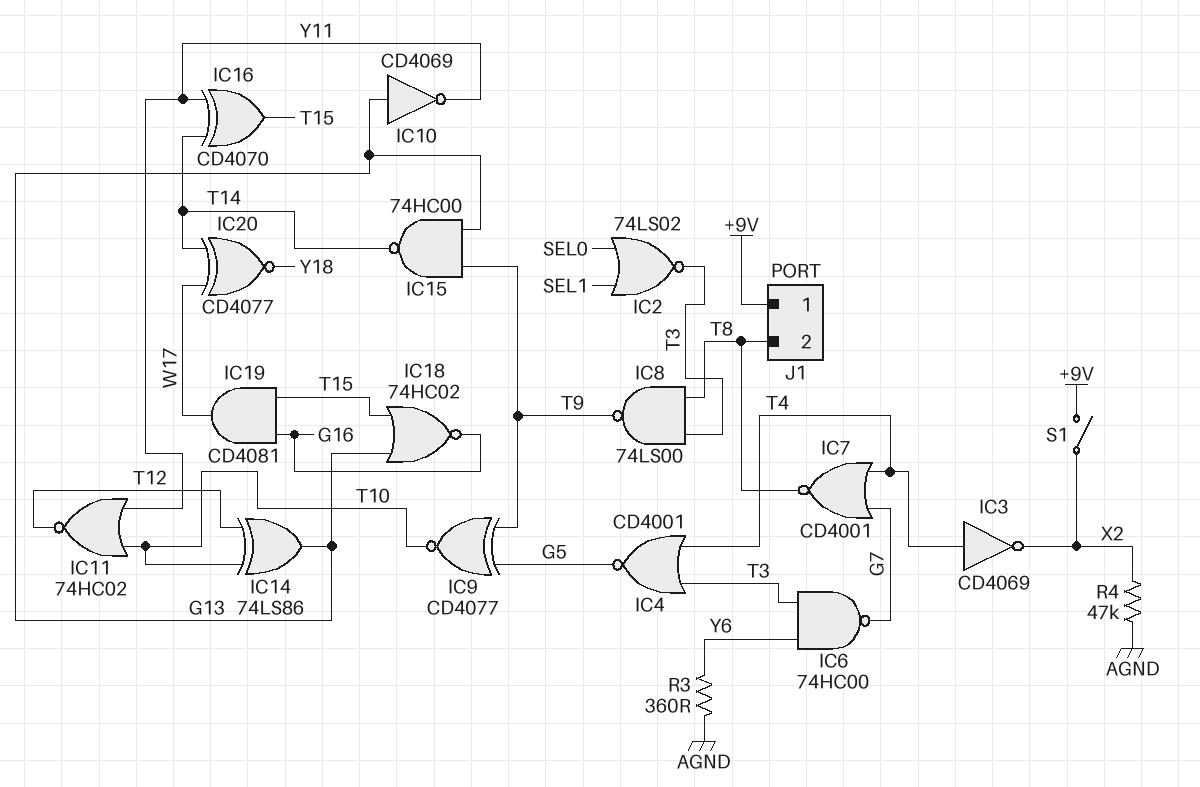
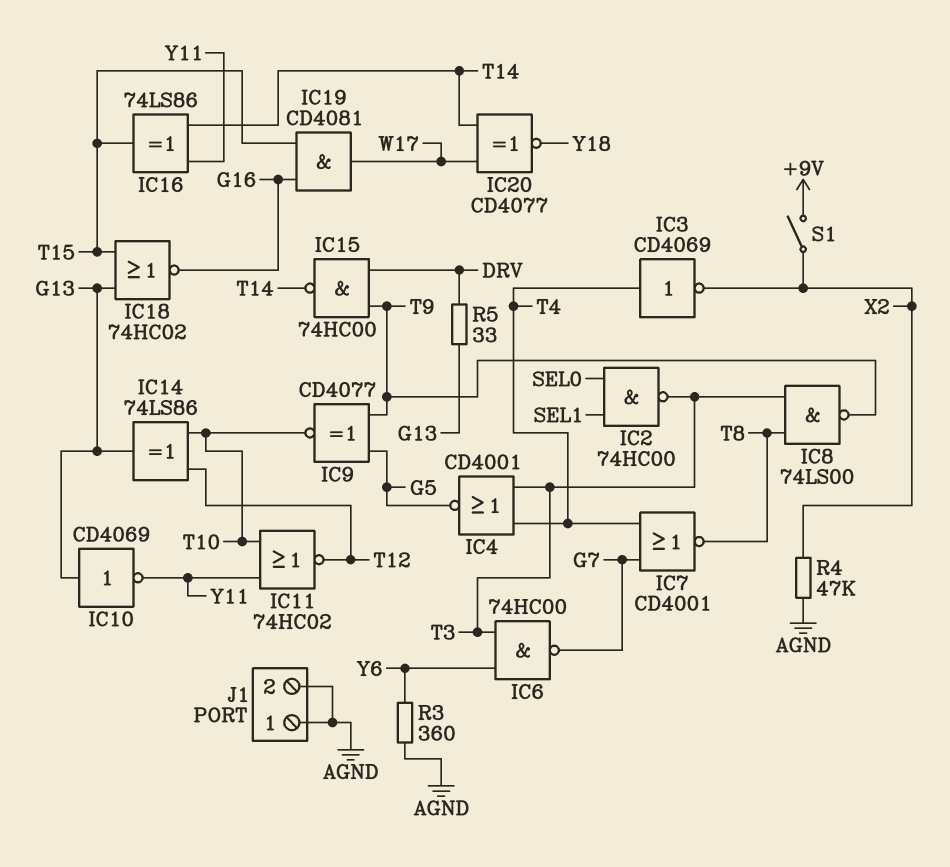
IC2: NOR 74LS02 (in SEL0, in SEL1, out T3) -> NAND 74HC00 (in SEL0, in SEL1, out T3)
IC15: NAND 74HC00 (in G13, in T9, out T14) -> NAND 74HC00 (in DRV, in T9, out T14)
IC16: XOR CD4070 (in T14, in Y11, out T15) -> XOR 74LS86 (in T14, in Y11, out T15)
J1 pin 1: +9V -> AGND
J1 pin 2: T8 -> AGND
R5: none -> 33 (DRV, G13)

